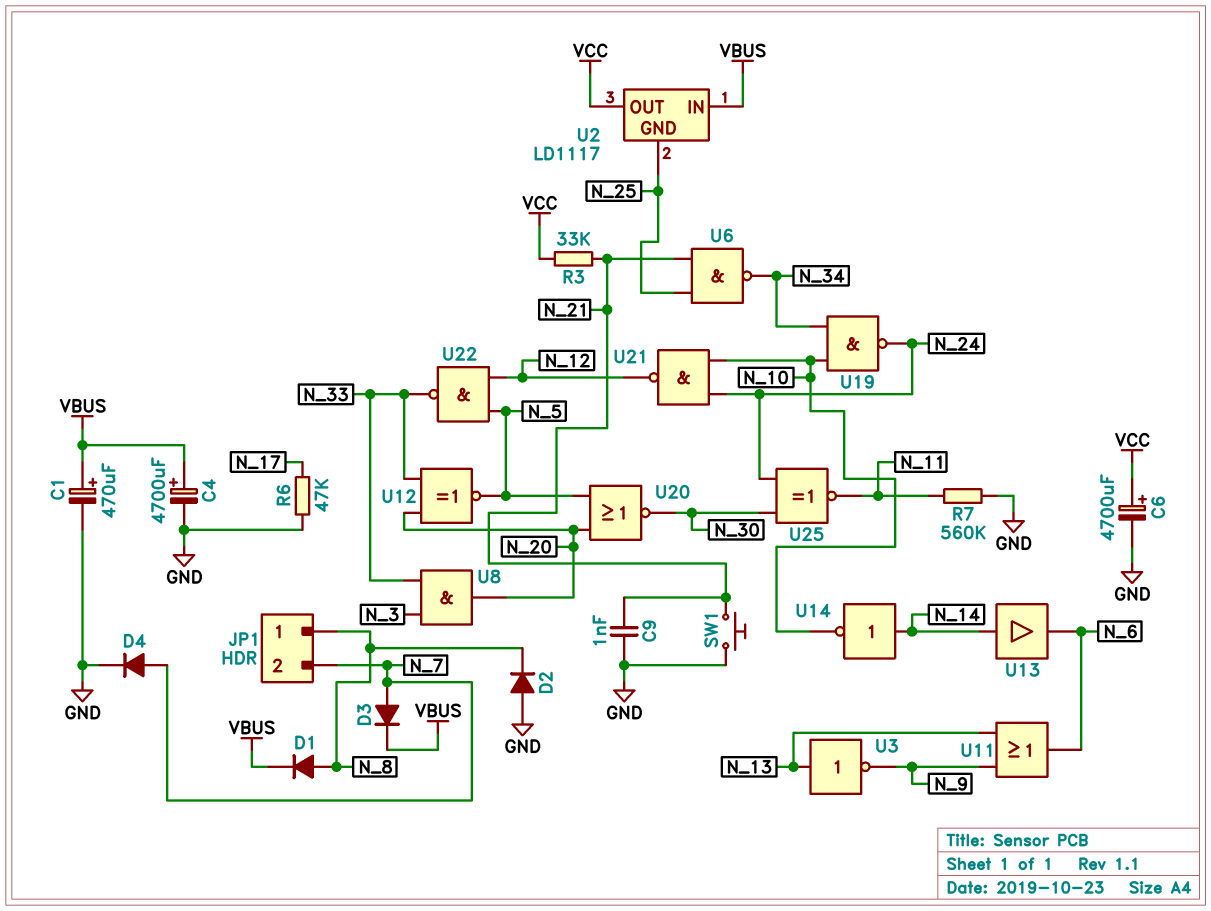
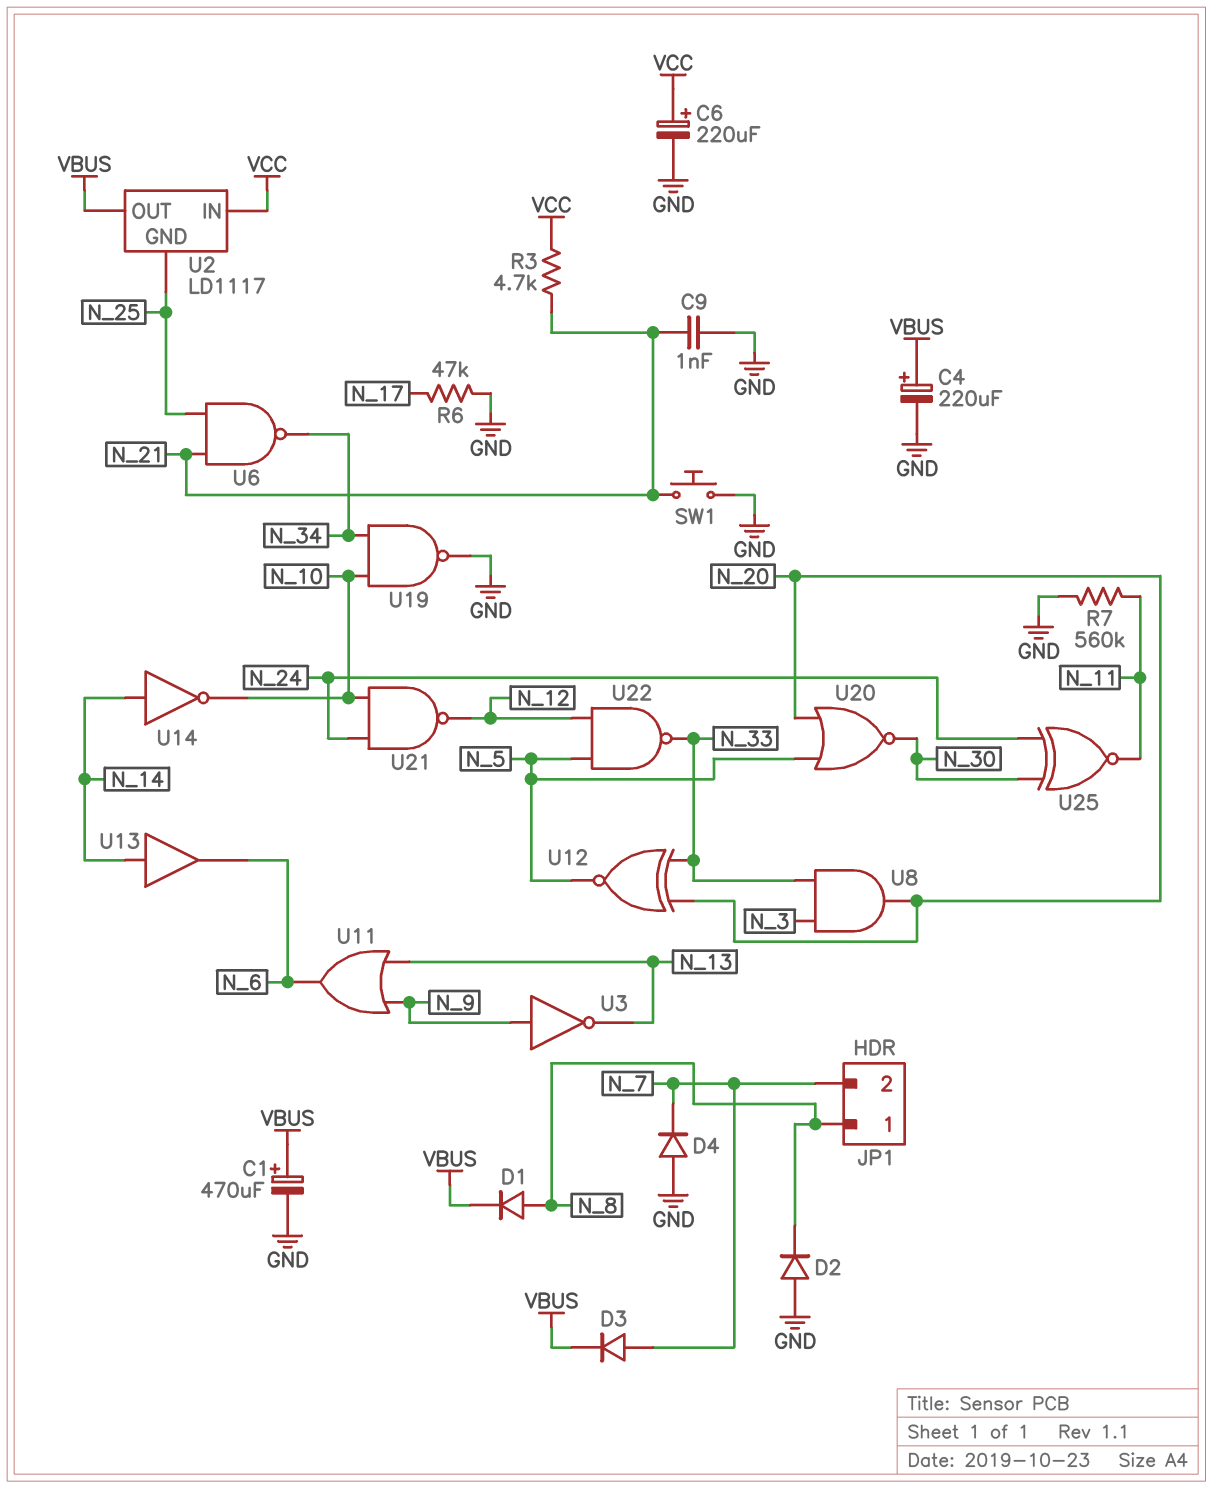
C4: 4700uF (plus VBUS, minus GND) -> 220uF (plus VBUS, minus GND)
C6: 4700uF (plus VCC, minus GND) -> 220uF (plus VCC, minus GND)
D4: diode (A N_7, K GND) -> diode (A GND, K N_7)
R3: 33k (N_21, VCC) -> 4.7k (N_21, VCC)
U2 pin IN: VBUS -> VCC
U2 pin OUT: VCC -> VBUS
U3: NOT (in N_13, out N_9) -> NOT (in N_9, out N_13)
U19: NAND (in N_10, in N_34, out N_24) -> NAND (in N_10, in N_34, out GND)

